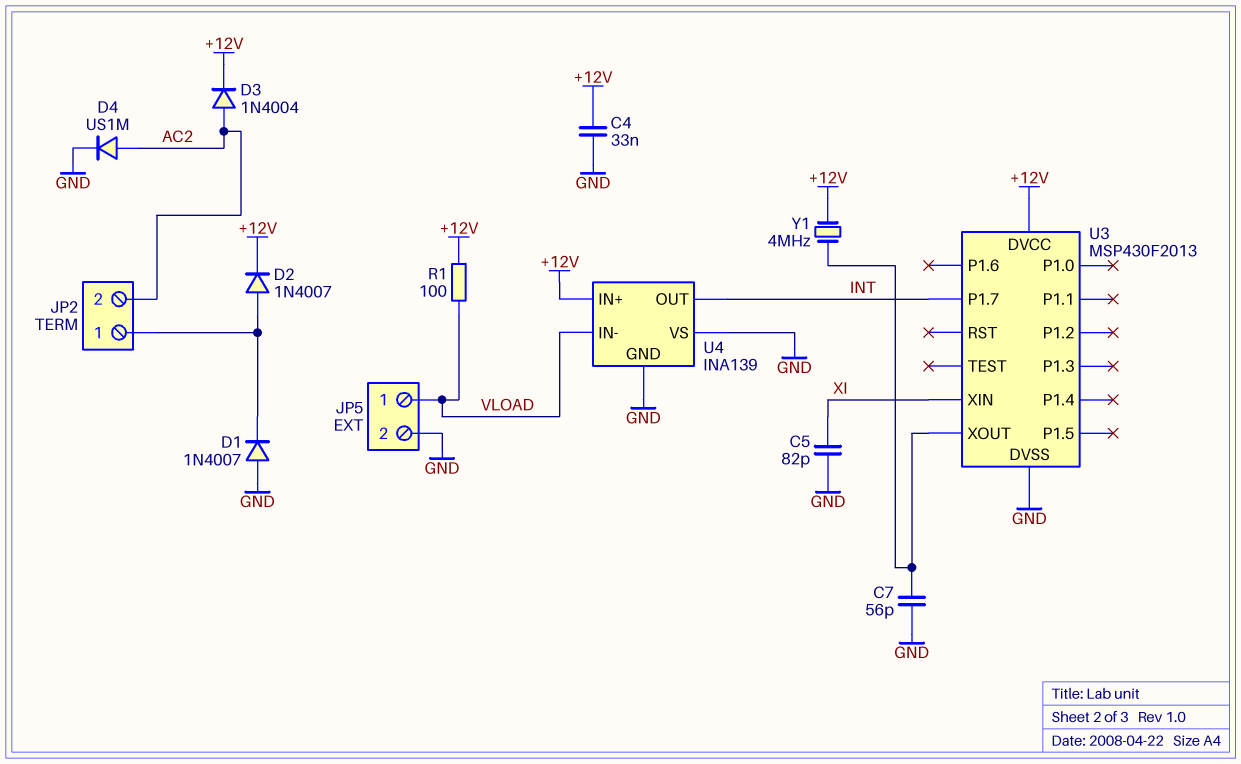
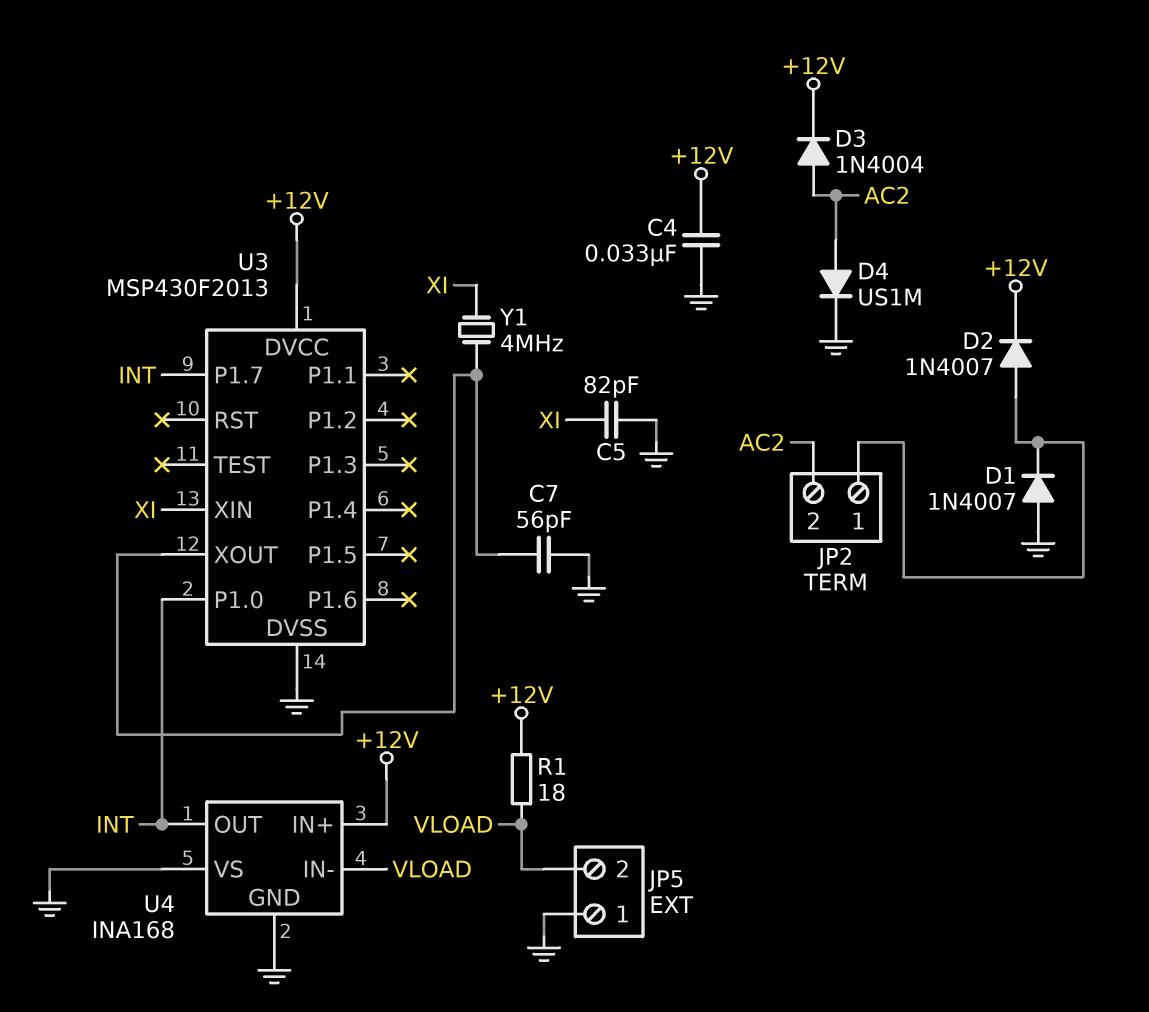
JP5 pin 1: VLOAD -> GND
JP5 pin 2: GND -> VLOAD
R1: 100 (+12V, VLOAD) -> 18 (+12V, VLOAD)
U3 pin P1.0: none -> INT
U4: INA139 -> INA168
Y1: 4MHz (+12V, U3/XOUT) -> 4MHz (U3/XOUT, XI)

